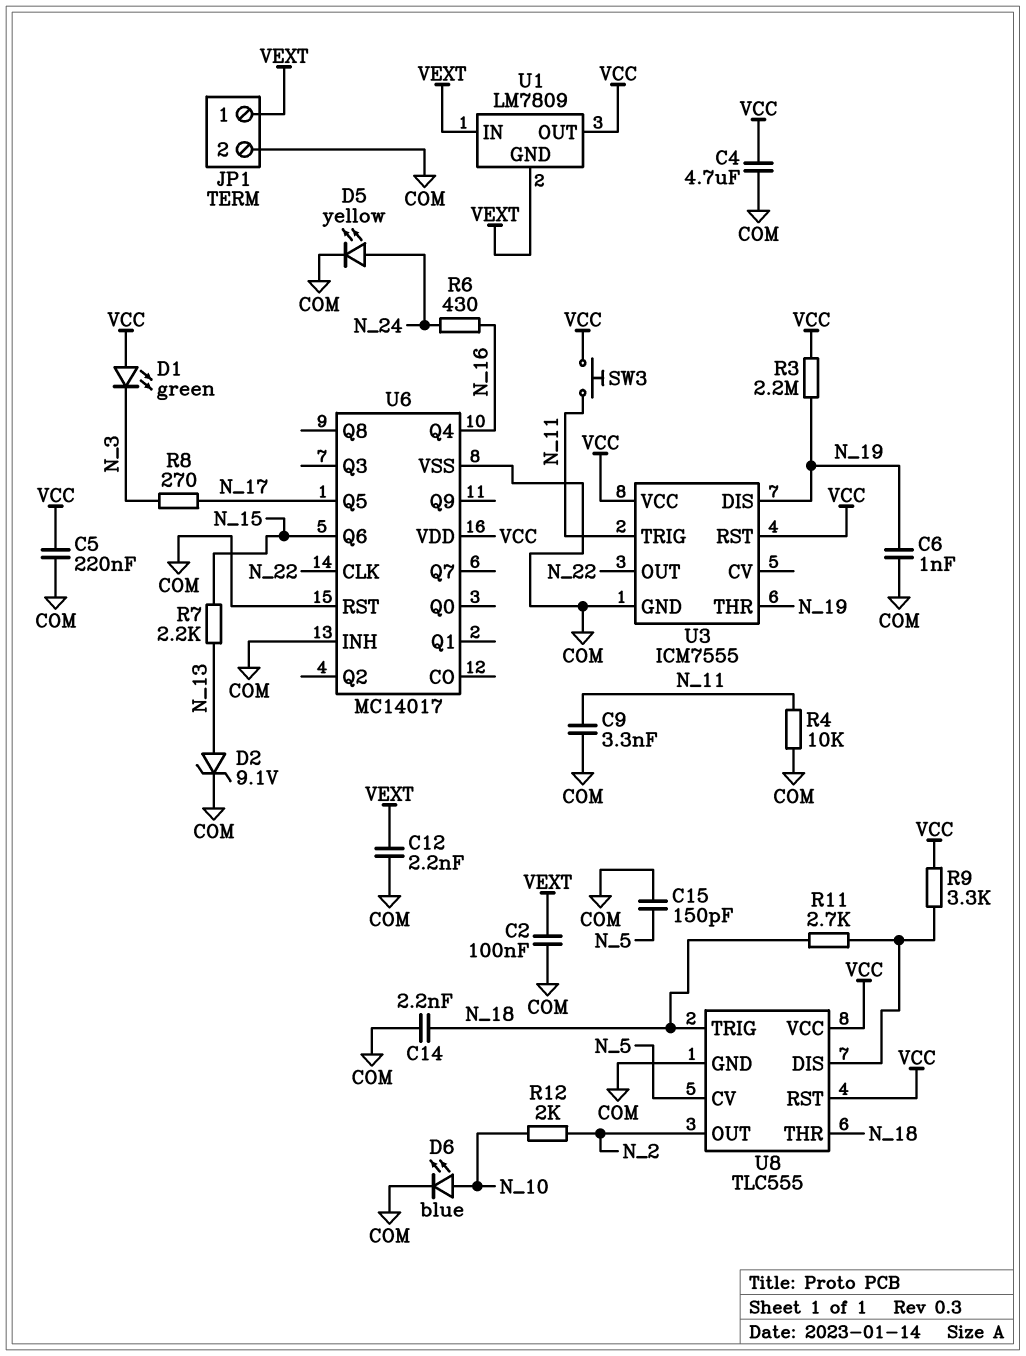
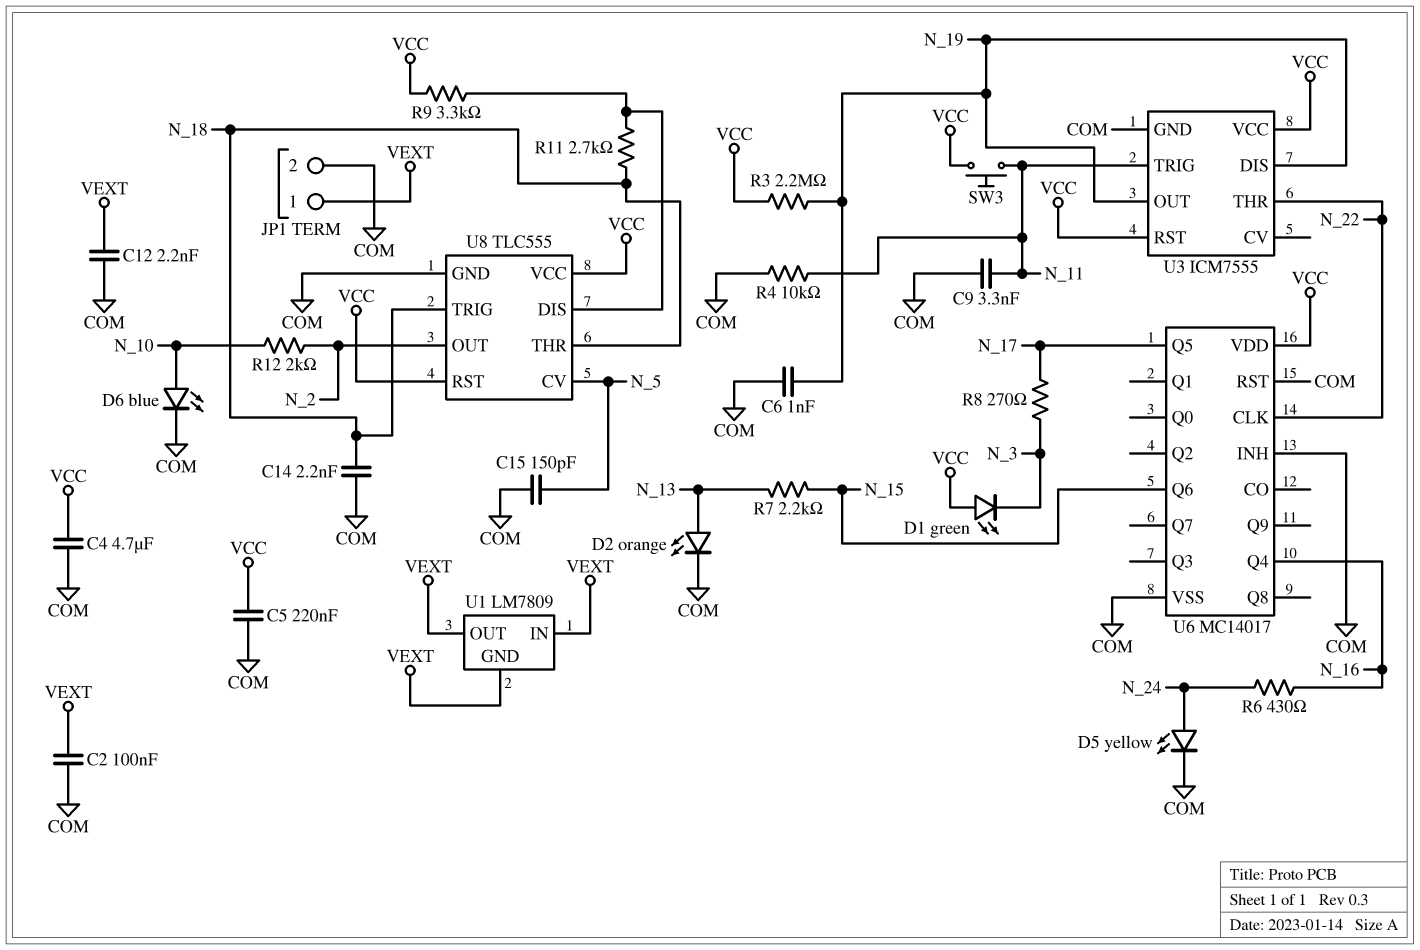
D2: zener 9.1V (A N_13, K COM) -> LED orange (A N_13, K COM)
U1 pin OUT: VCC -> VEXT
U3 pin OUT: N_22 -> N_19
U3 pin THR: N_19 -> N_22

